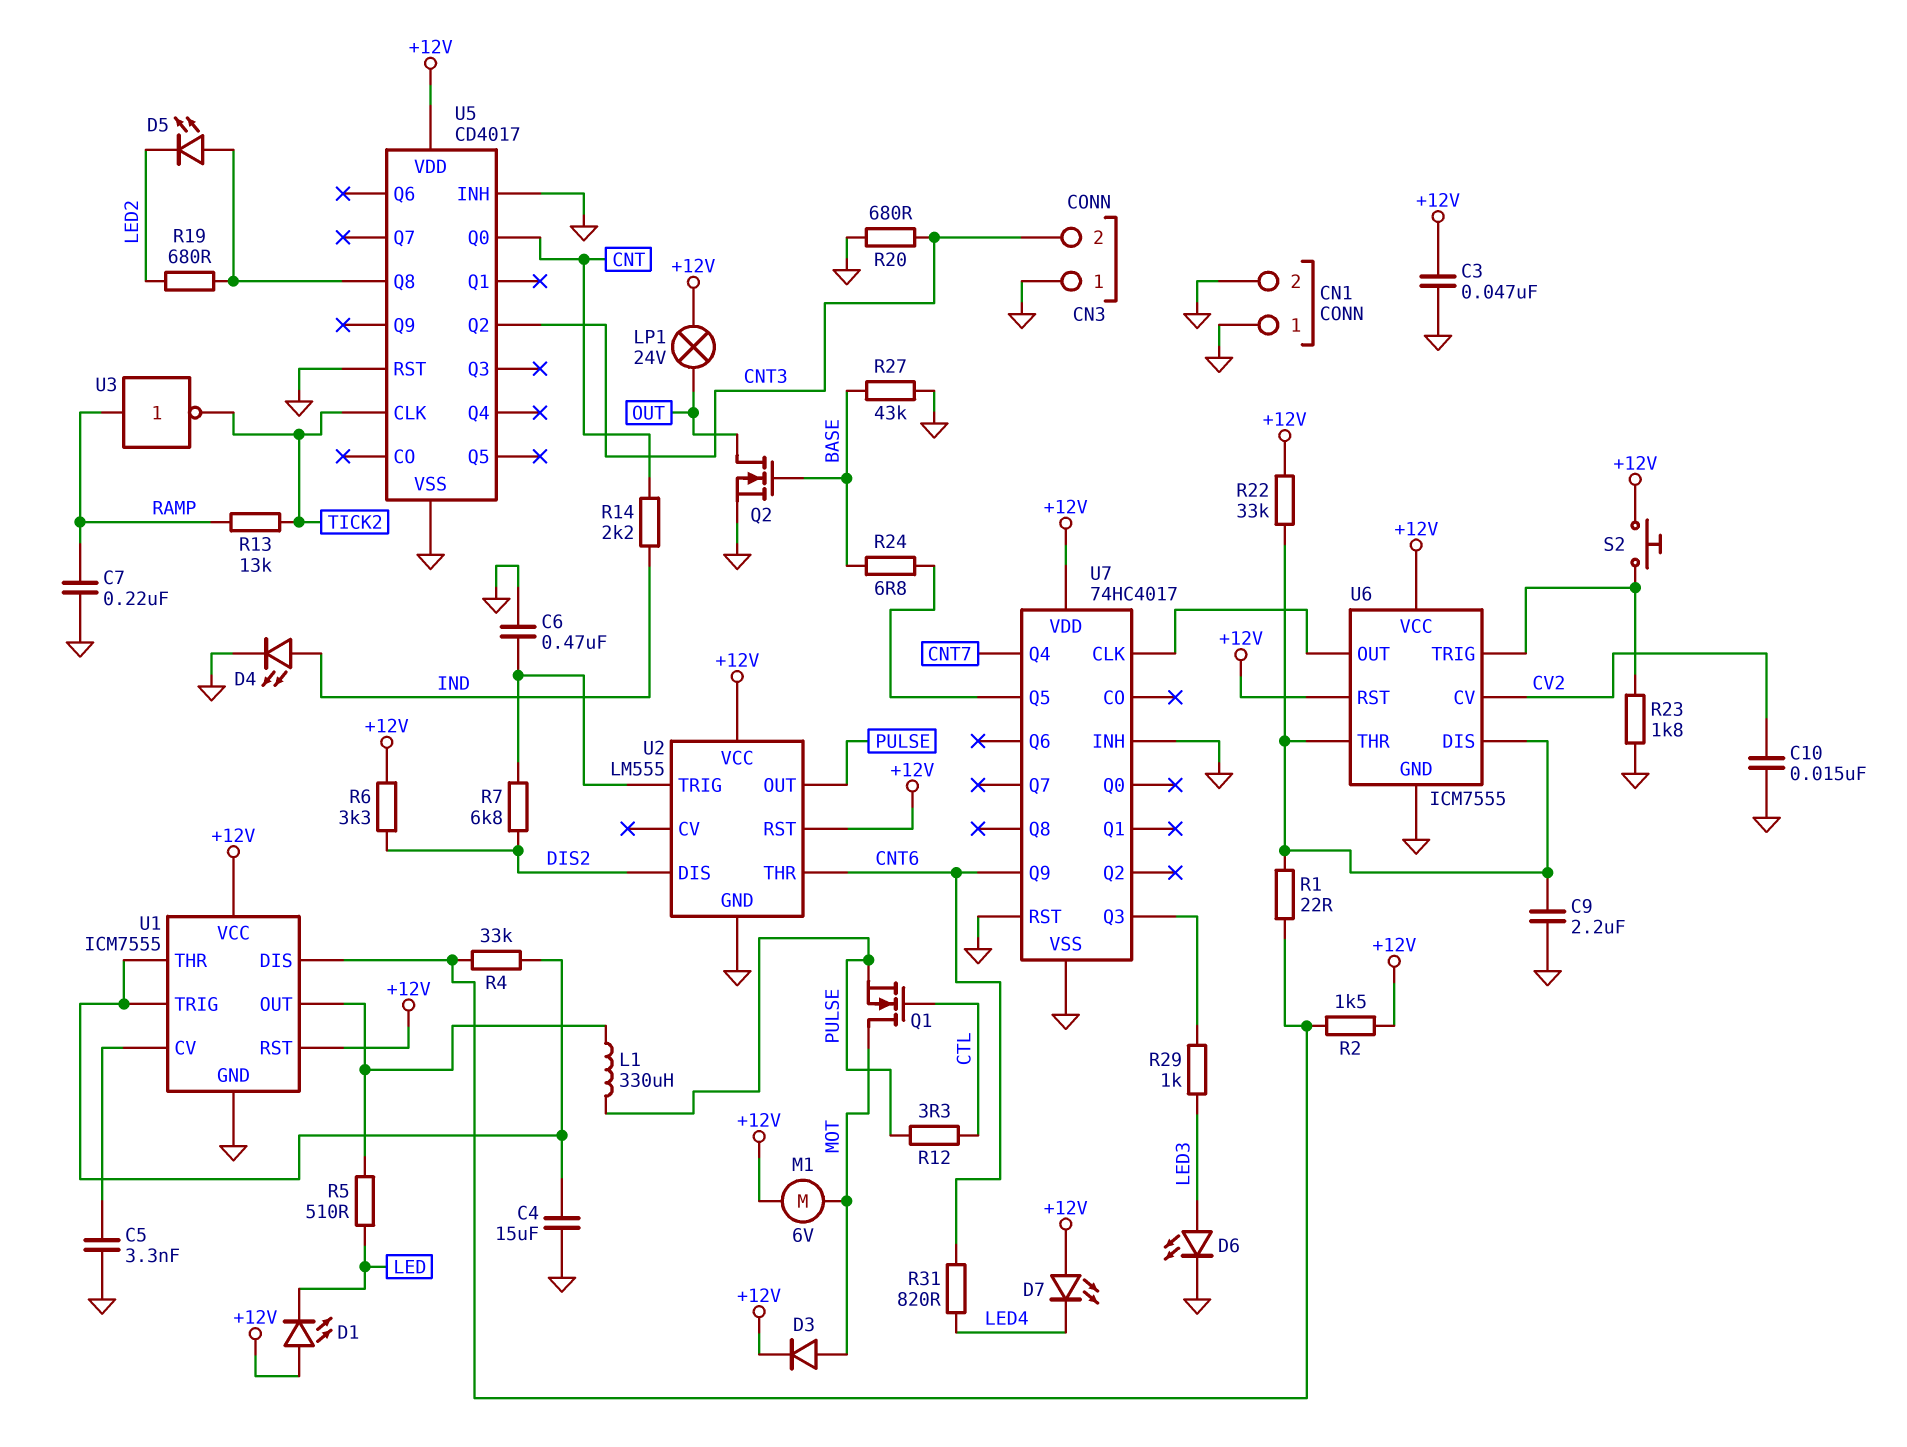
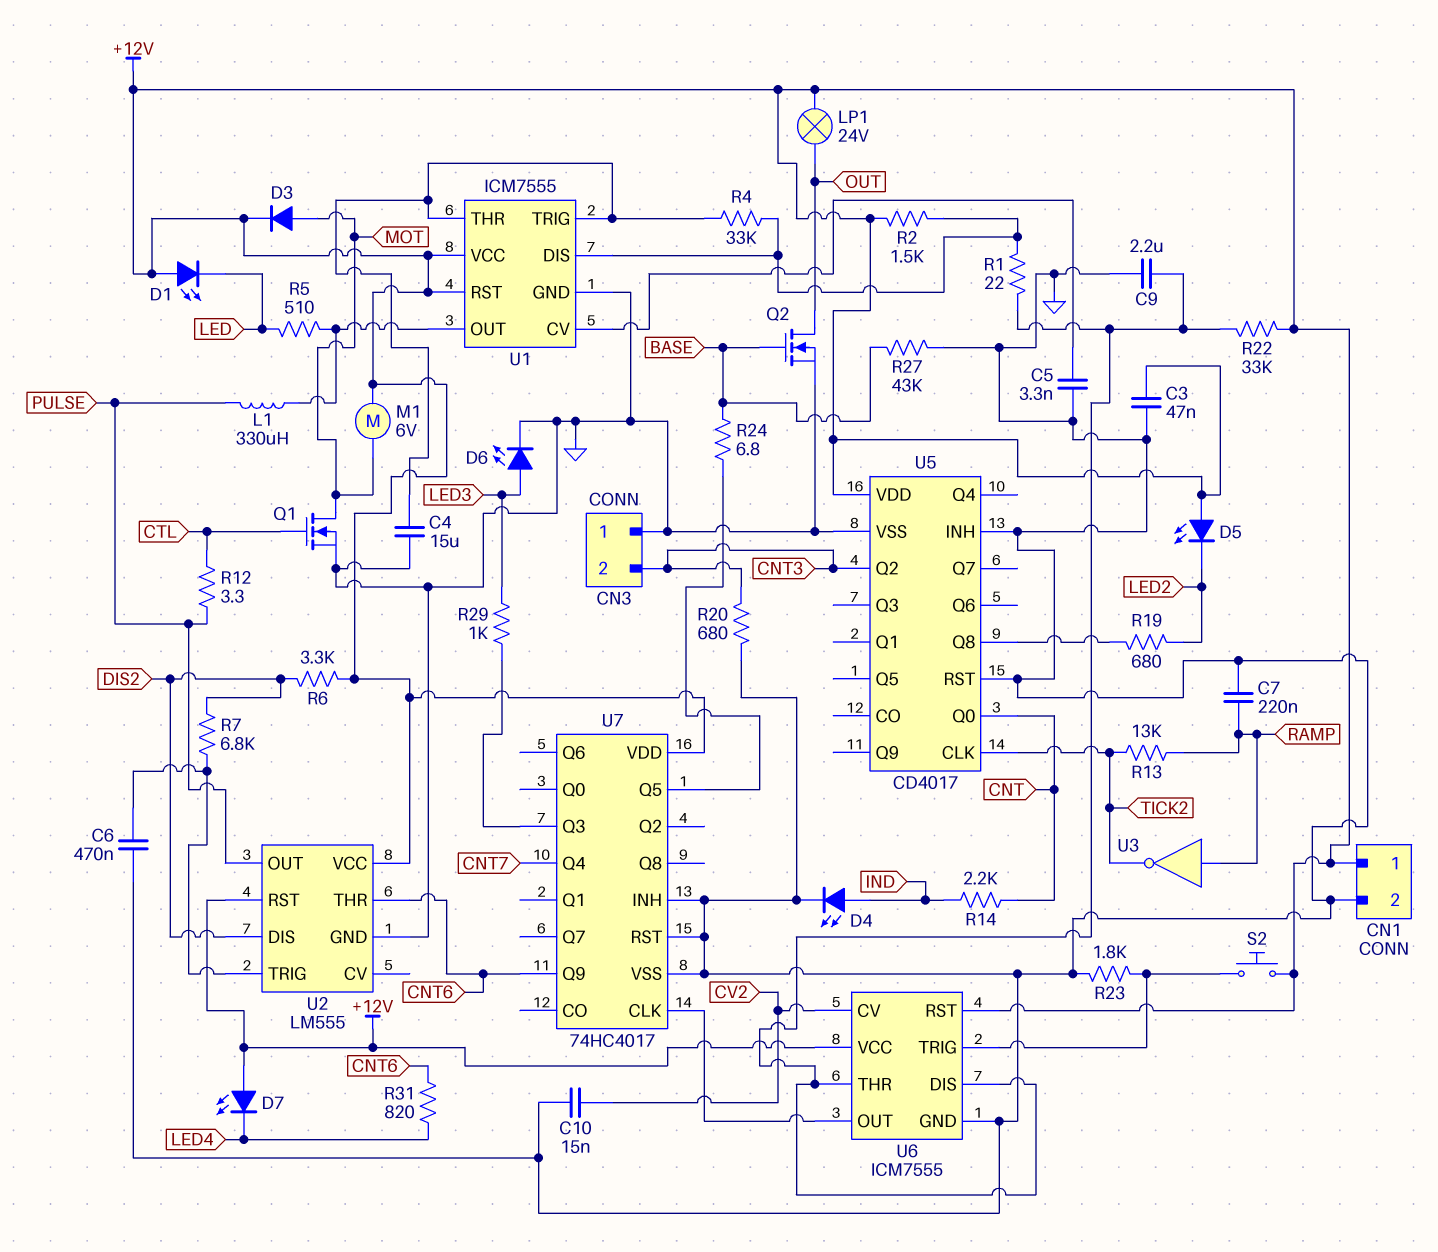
CN1 pin 1: GND -> +12V
D5: LED (A U5/Q8, K LED2) -> LED (A +12V, K LED2)
Q1: NMOS (G CTL, D MOT, S PULSE) -> NMOS (G CTL, D MOT, S GND)

